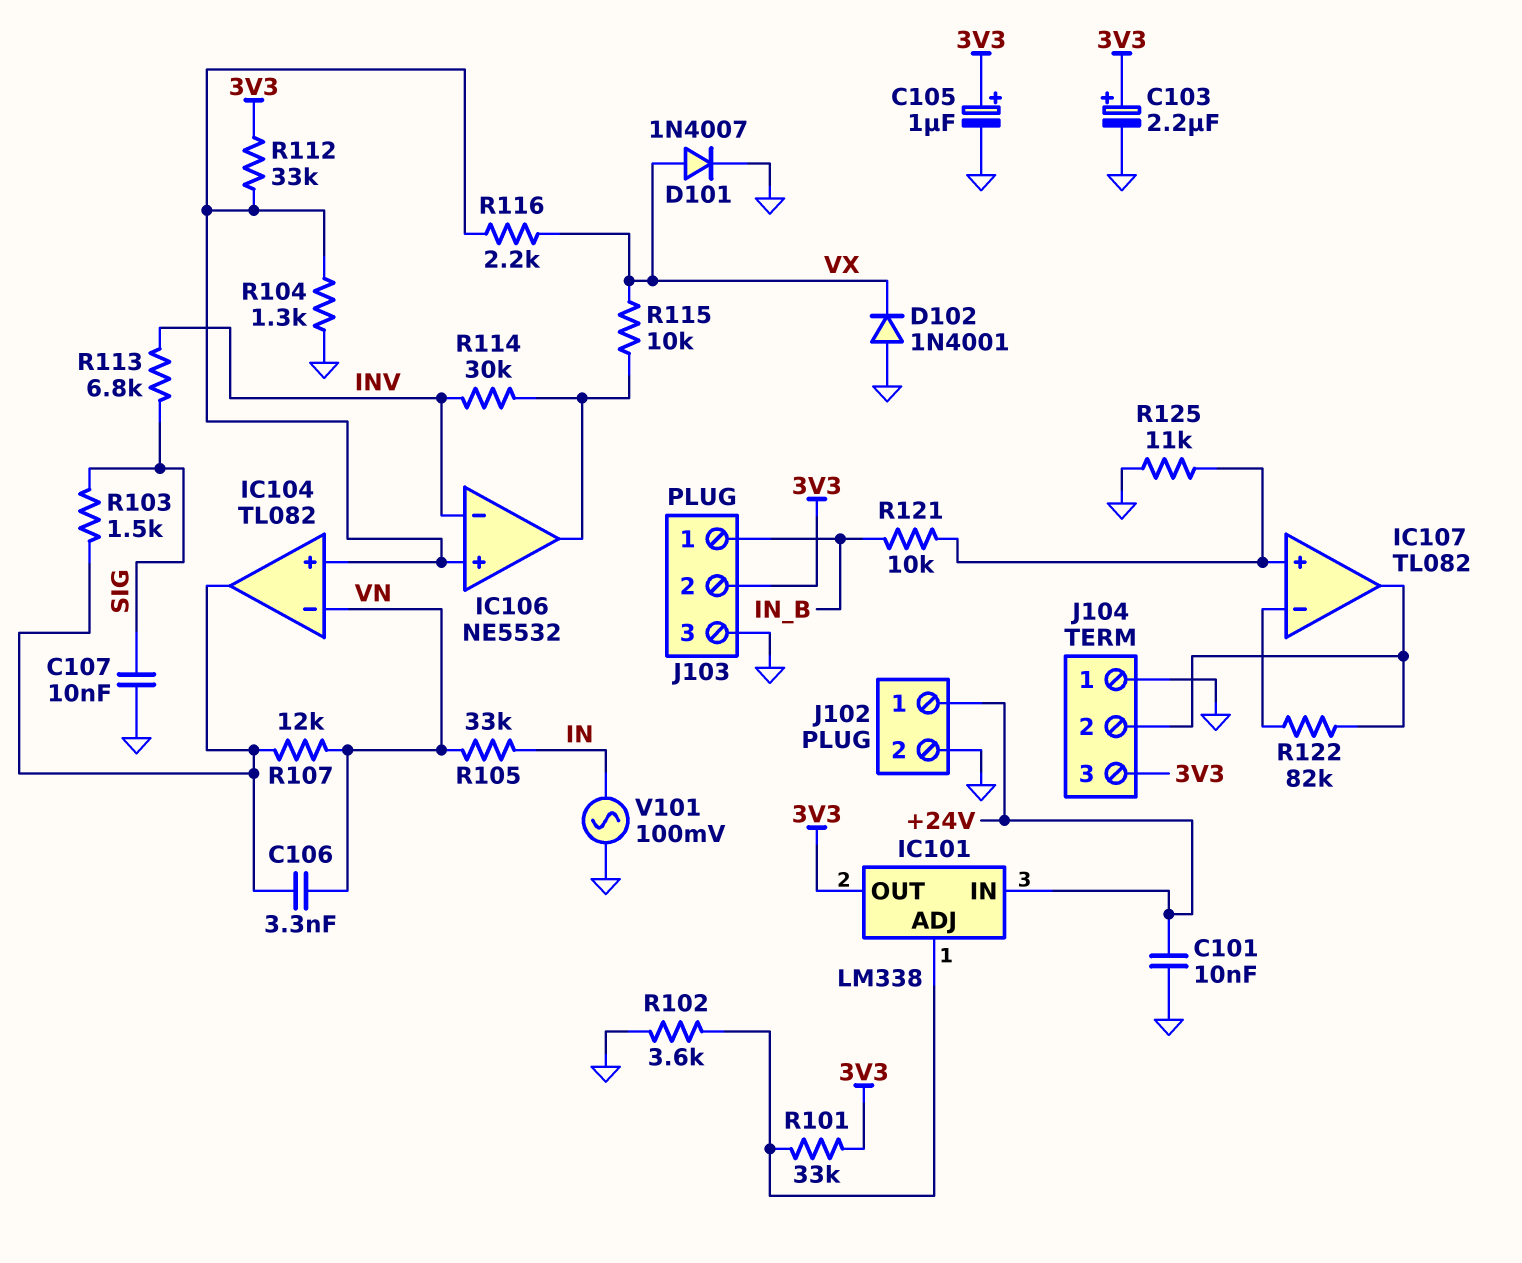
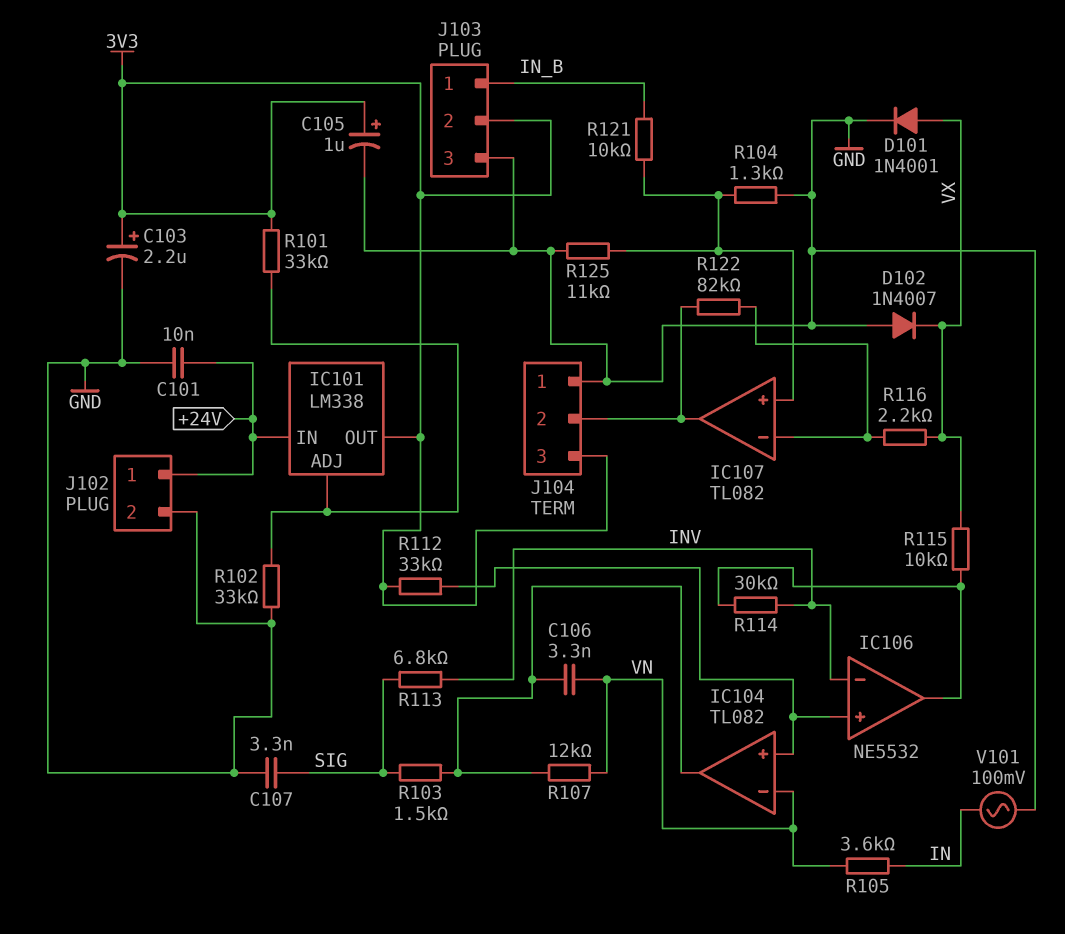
C107: 10nF (GND, SIG) -> 3.3nF (GND, SIG)
D101: diode 1N4007 (A VX, K GND) -> diode 1N4001 (A VX, K GND)
D102: diode 1N4001 (A GND, K VX) -> diode 1N4007 (A GND, K VX)
R102: 3.6k (GND, IC101/ADJ) -> 33k (GND, IC101/ADJ)
R104: 1.3k (GND, IC104/in+) -> 1.3k (GND, IC107/in+)
R105: 33k (IN, VN) -> 3.6k (IN, VN)
R116: 2.2k (IC104/in+, VX) -> 2.2k (IC107/in-, VX)

